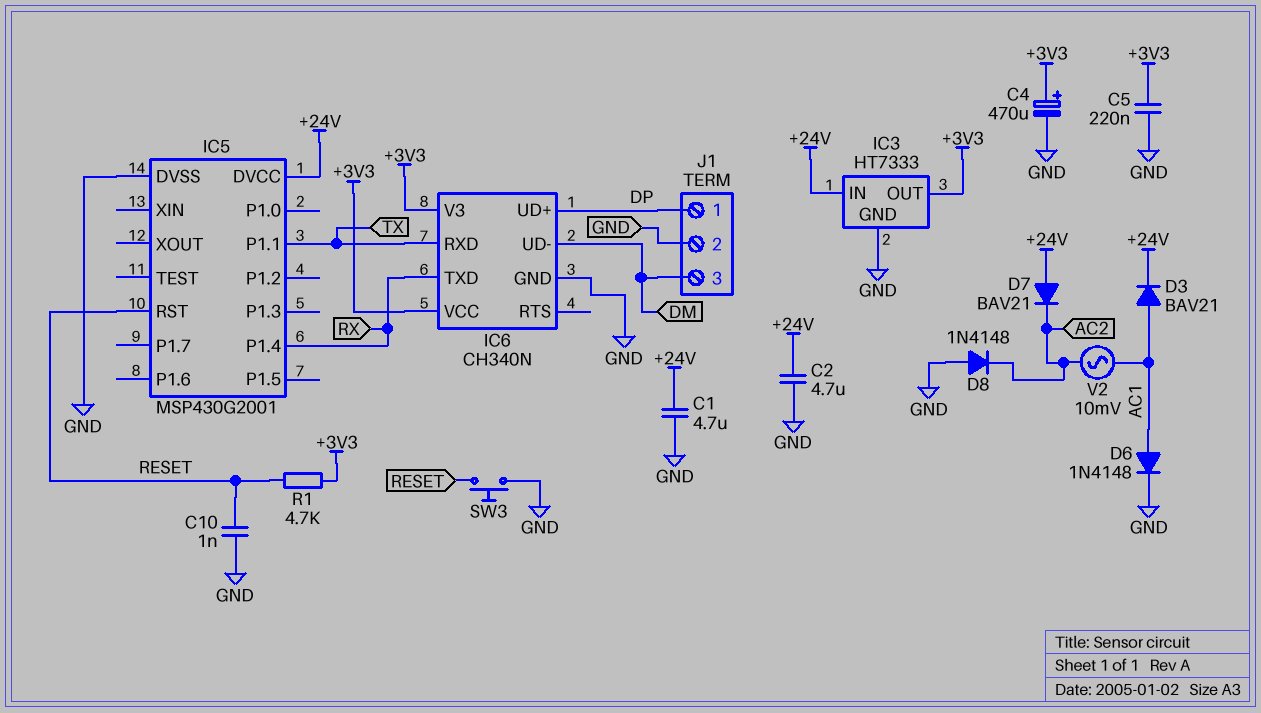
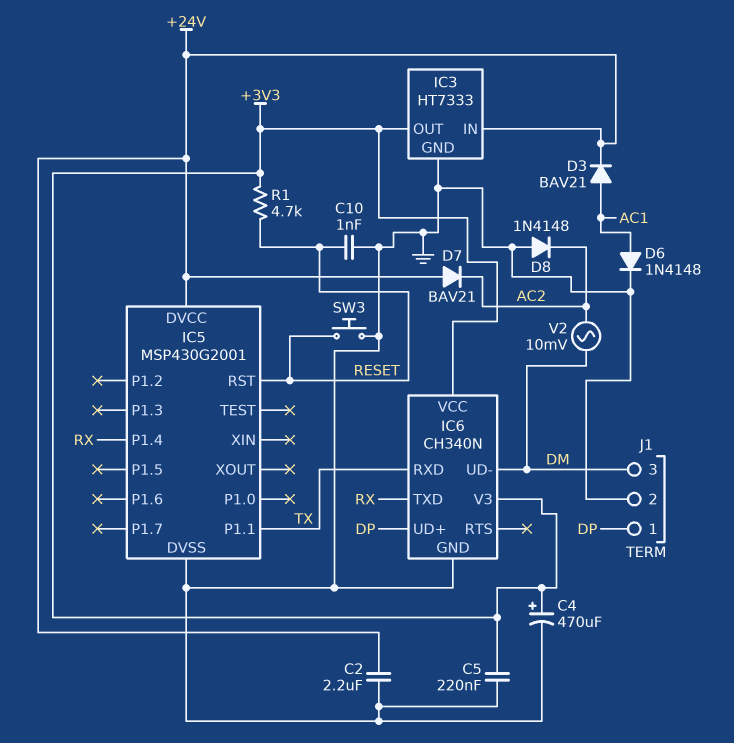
C1: 4.7uF (+24V, GND) -> none
C2: 4.7uF (+24V, GND) -> 2.2uF (+24V, GND)
V2: AC 10mV (AC1, AC2) -> AC 10mV (AC2, DM)

